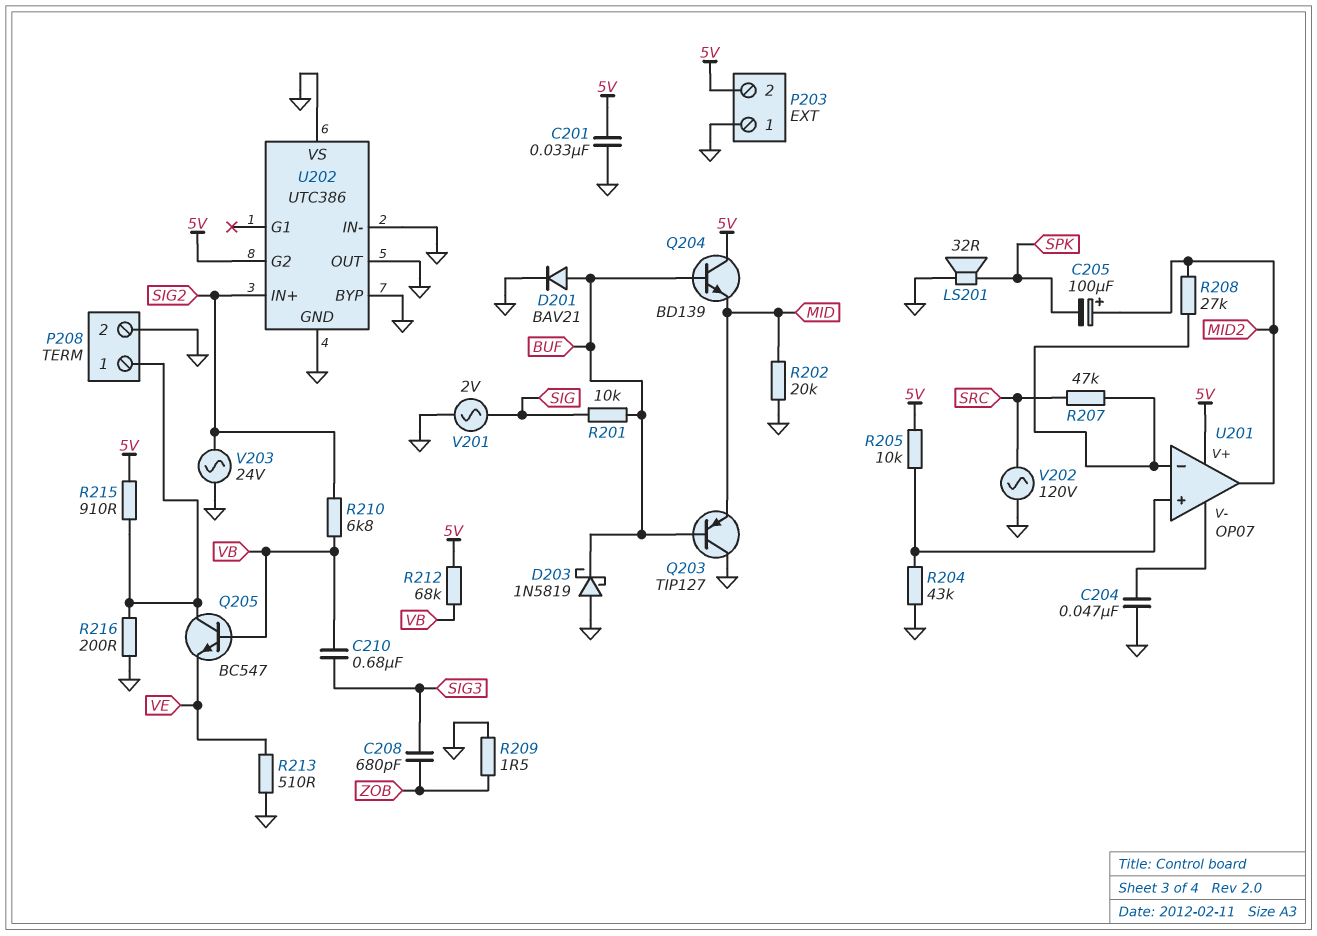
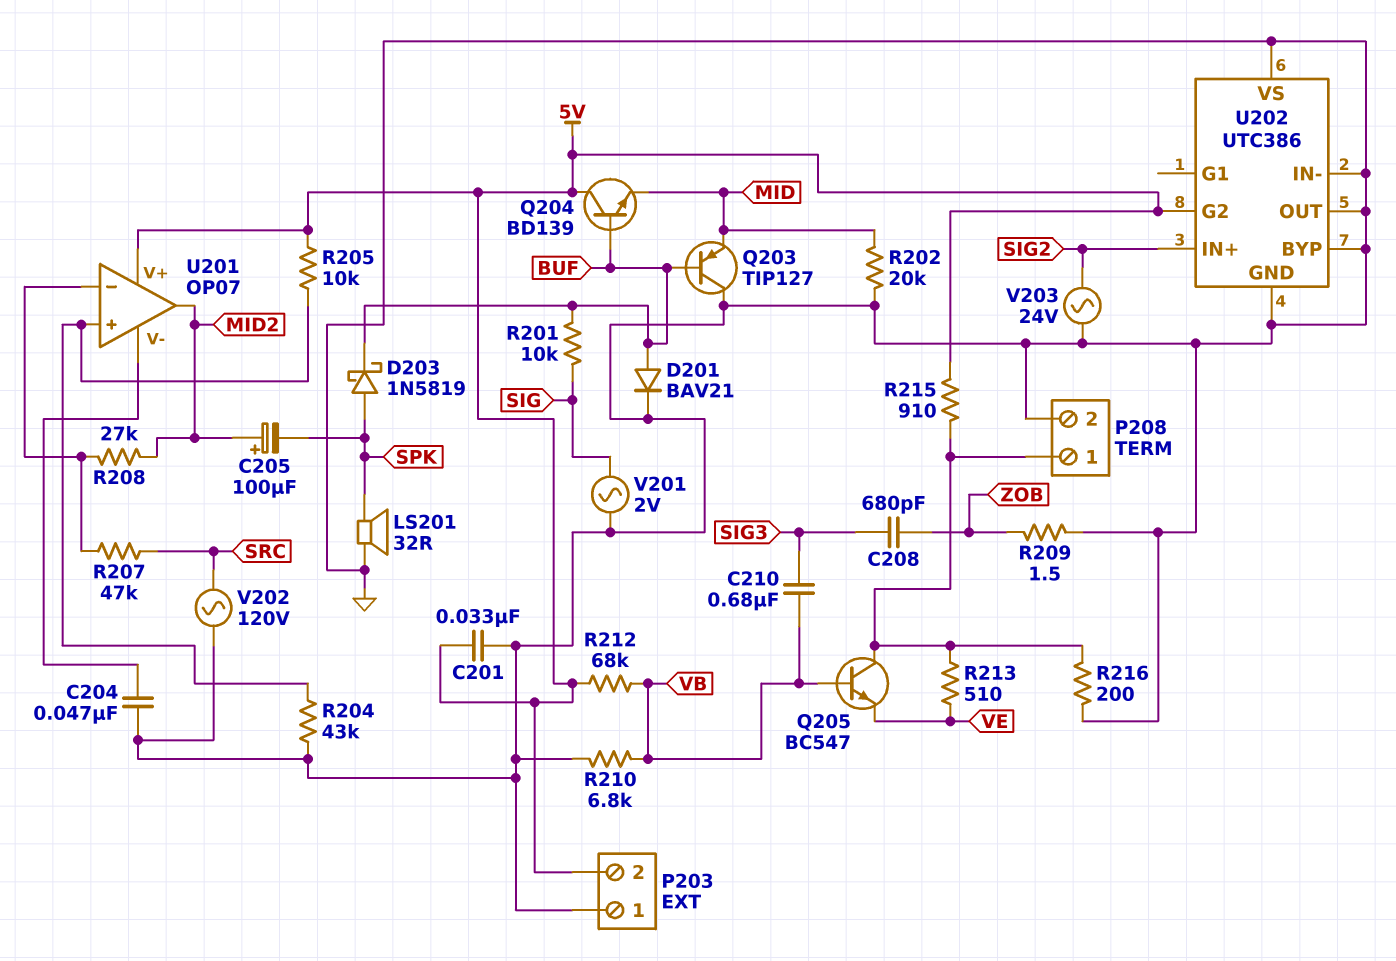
D203: schottky 1N5819 (A GND, K BUF) -> schottky 1N5819 (A SPK, K BUF)
R210: 6.8k (SIG2, VB) -> 6.8k (GND, VB)
R213: 510 (GND, VE) -> 510 (P208/1, VE)

